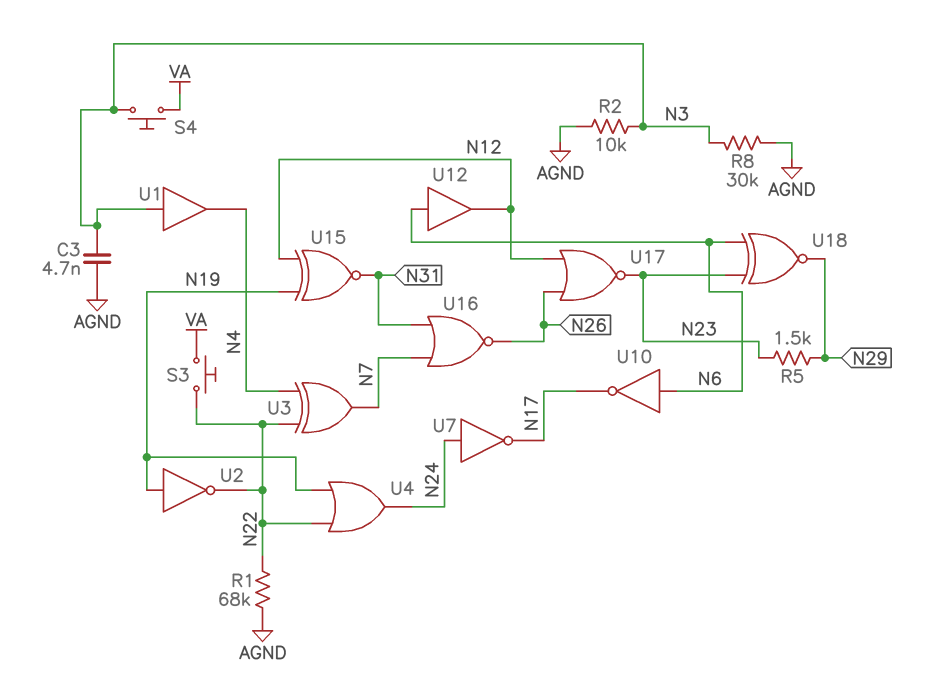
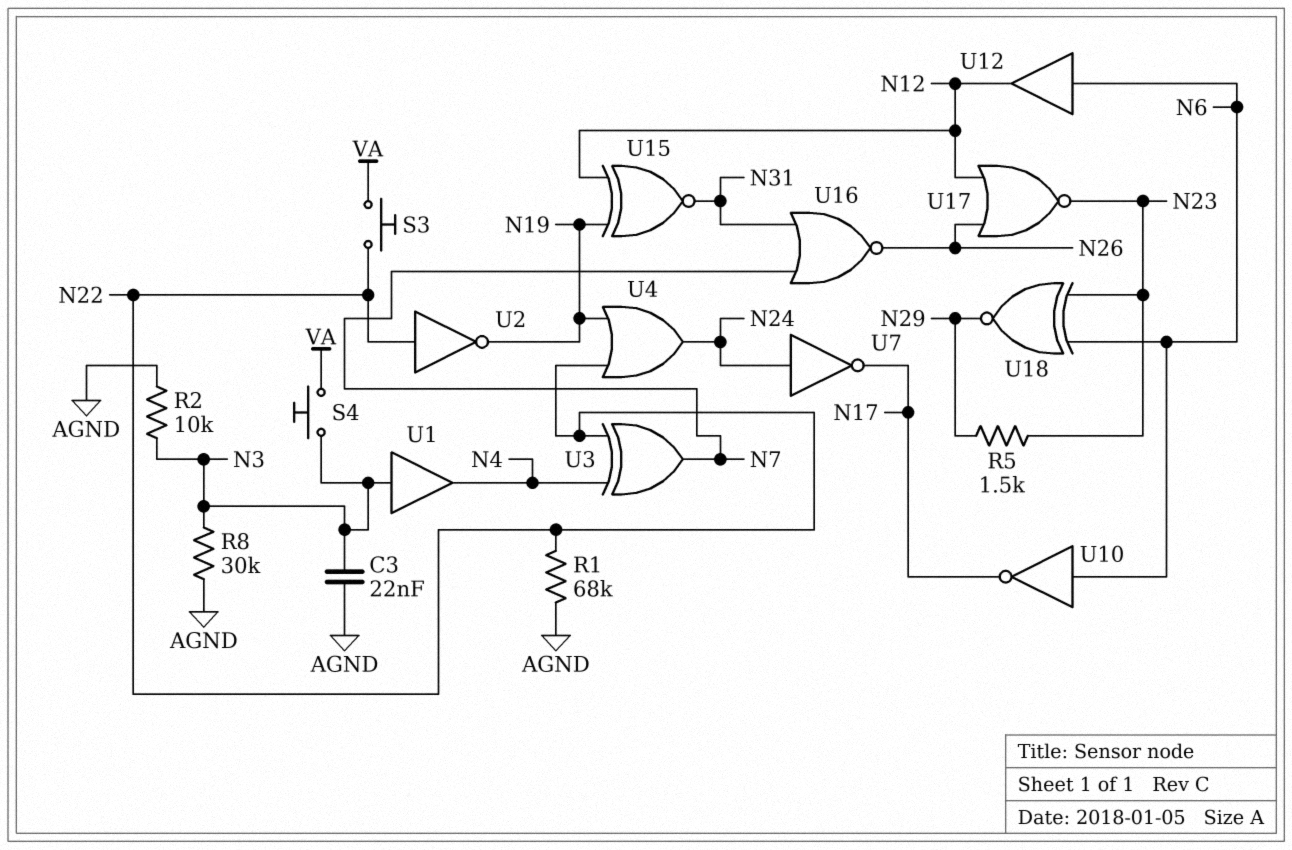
C3: 4.7nF (AGND, N3) -> 22nF (AGND, N3)
U2: NOT (in N19, out N22) -> NOT (in N22, out N19)

